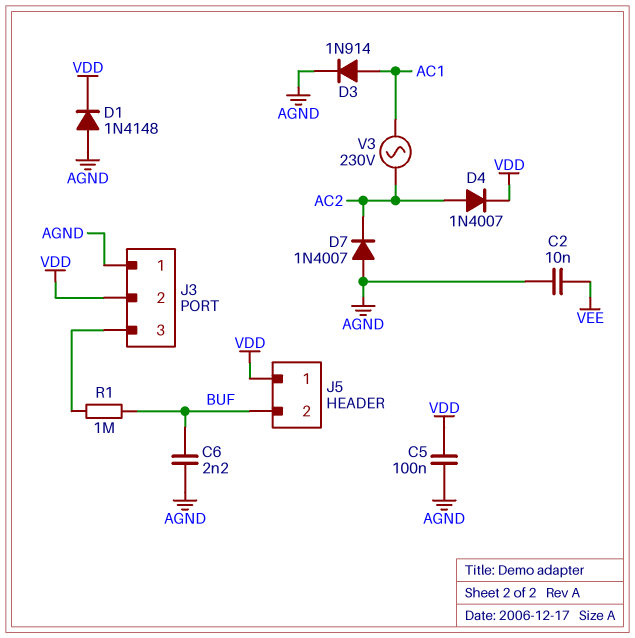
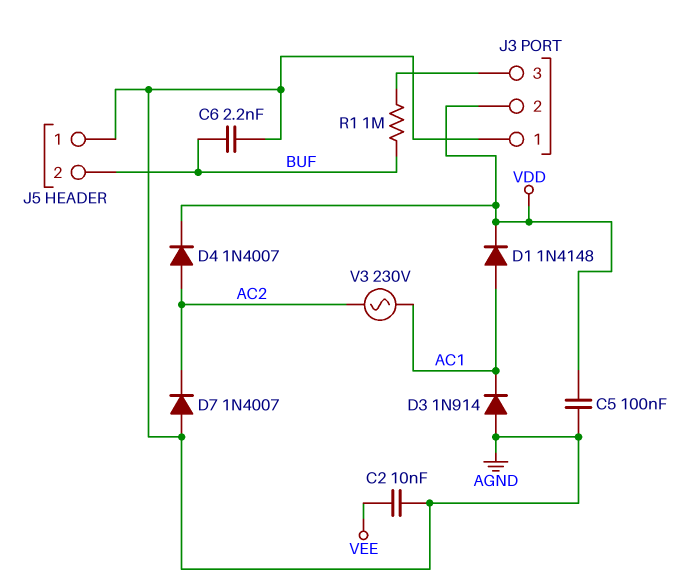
D1: diode 1N4148 (A AGND, K VDD) -> diode 1N4148 (A AC1, K VDD)
D3: diode 1N914 (A AC1, K AGND) -> diode 1N914 (A AGND, K AC1)
J5 pin 1: VDD -> AGND

